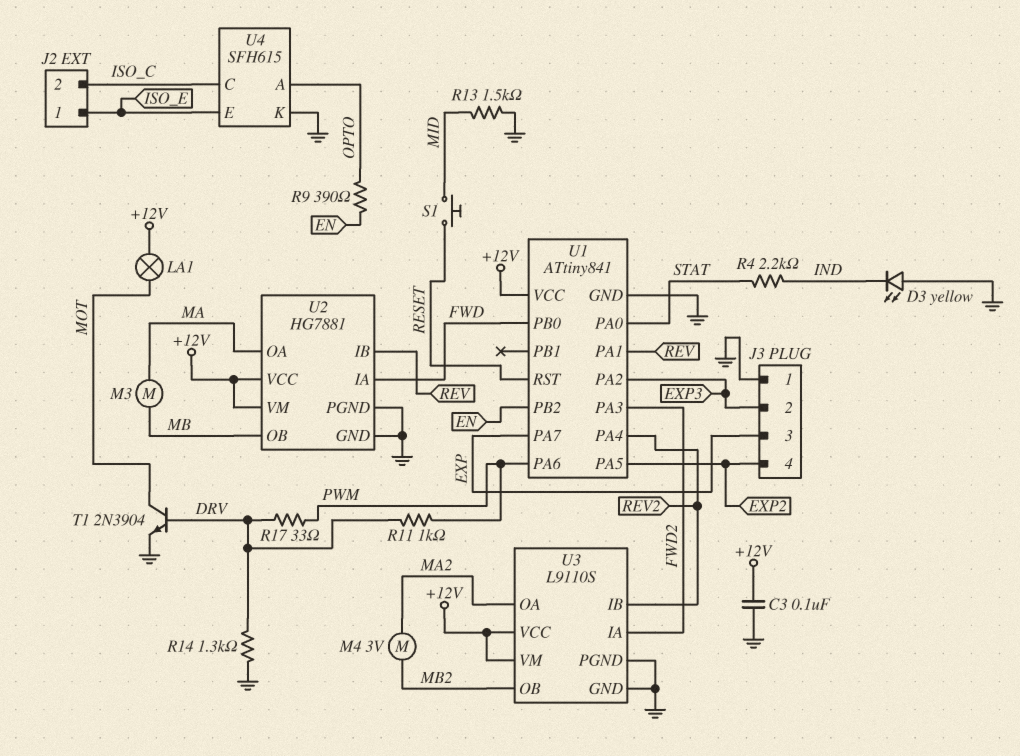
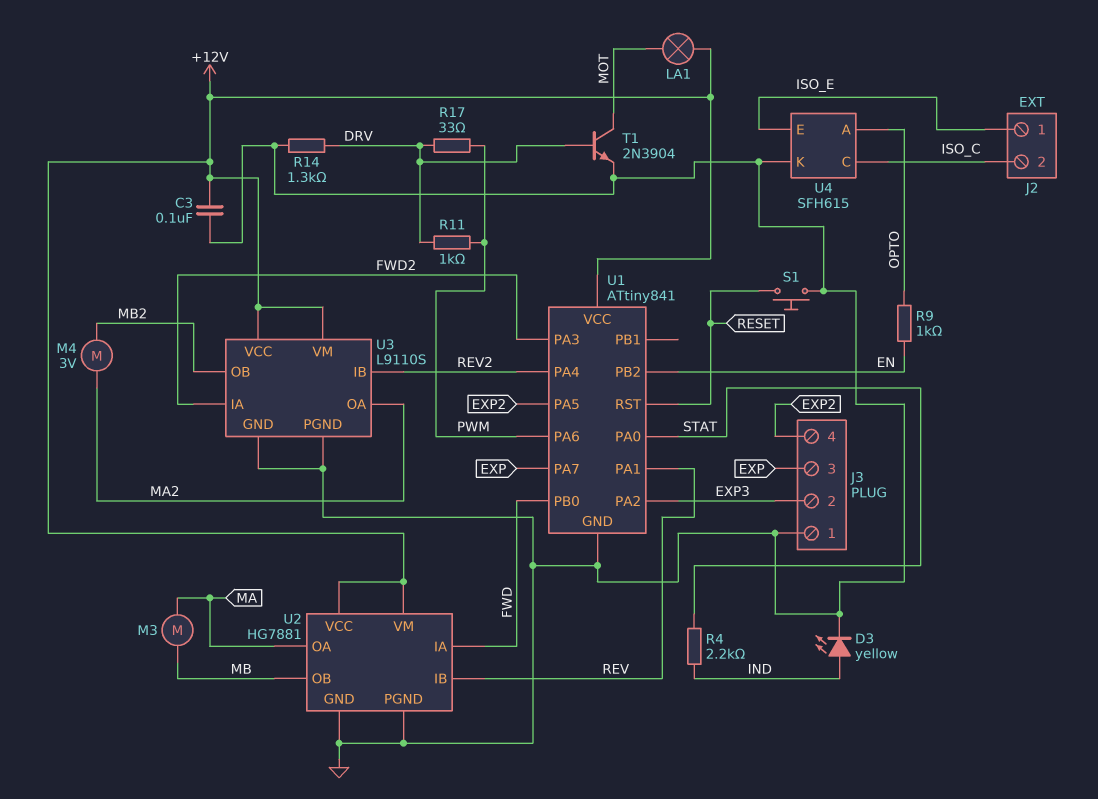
D3: LED yellow (A GND, K IND) -> LED yellow (A IND, K GND)
R9: 390 (EN, OPTO) -> 1k (EN, OPTO)
R13: 1.5k (GND, MID) -> none
S1: button (MID, RESET) -> button (GND, RESET)

